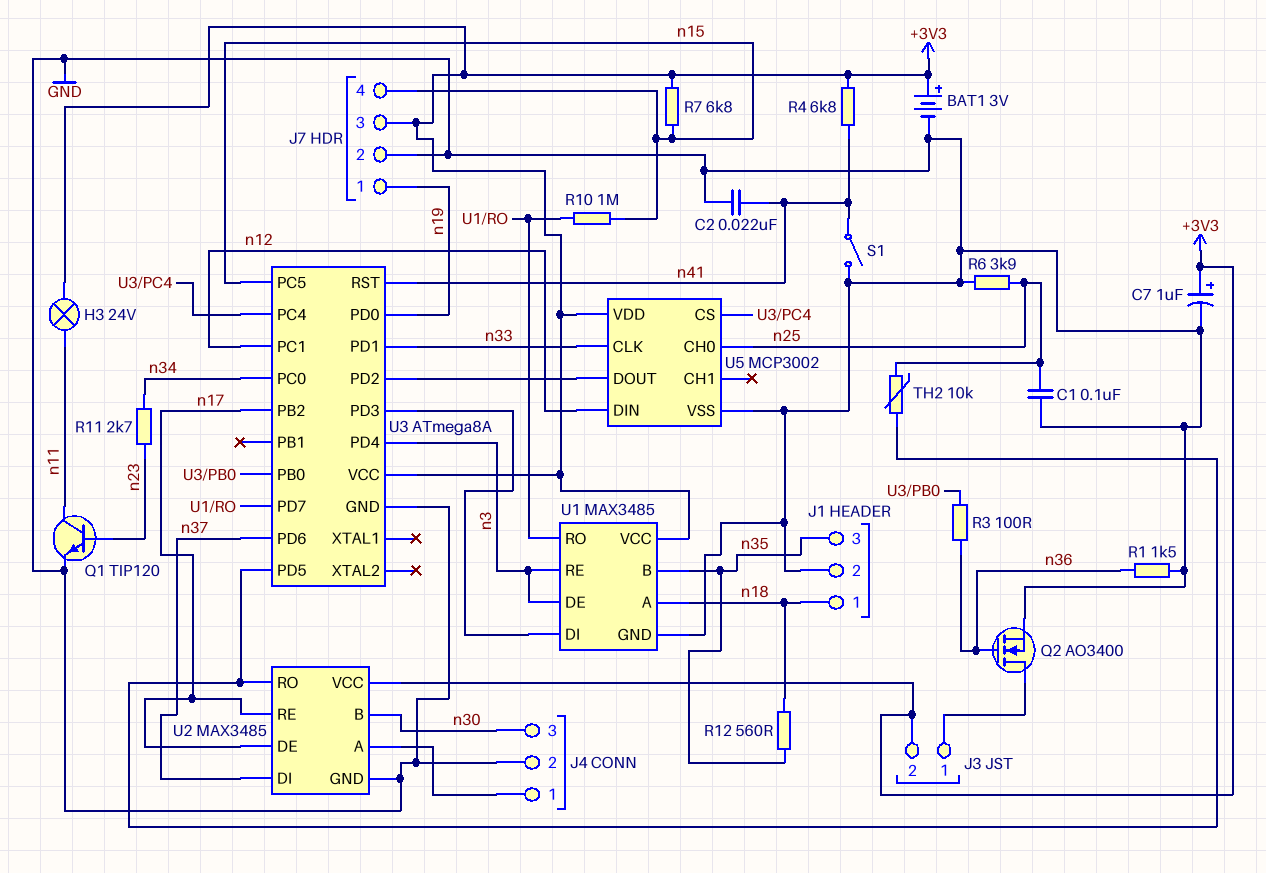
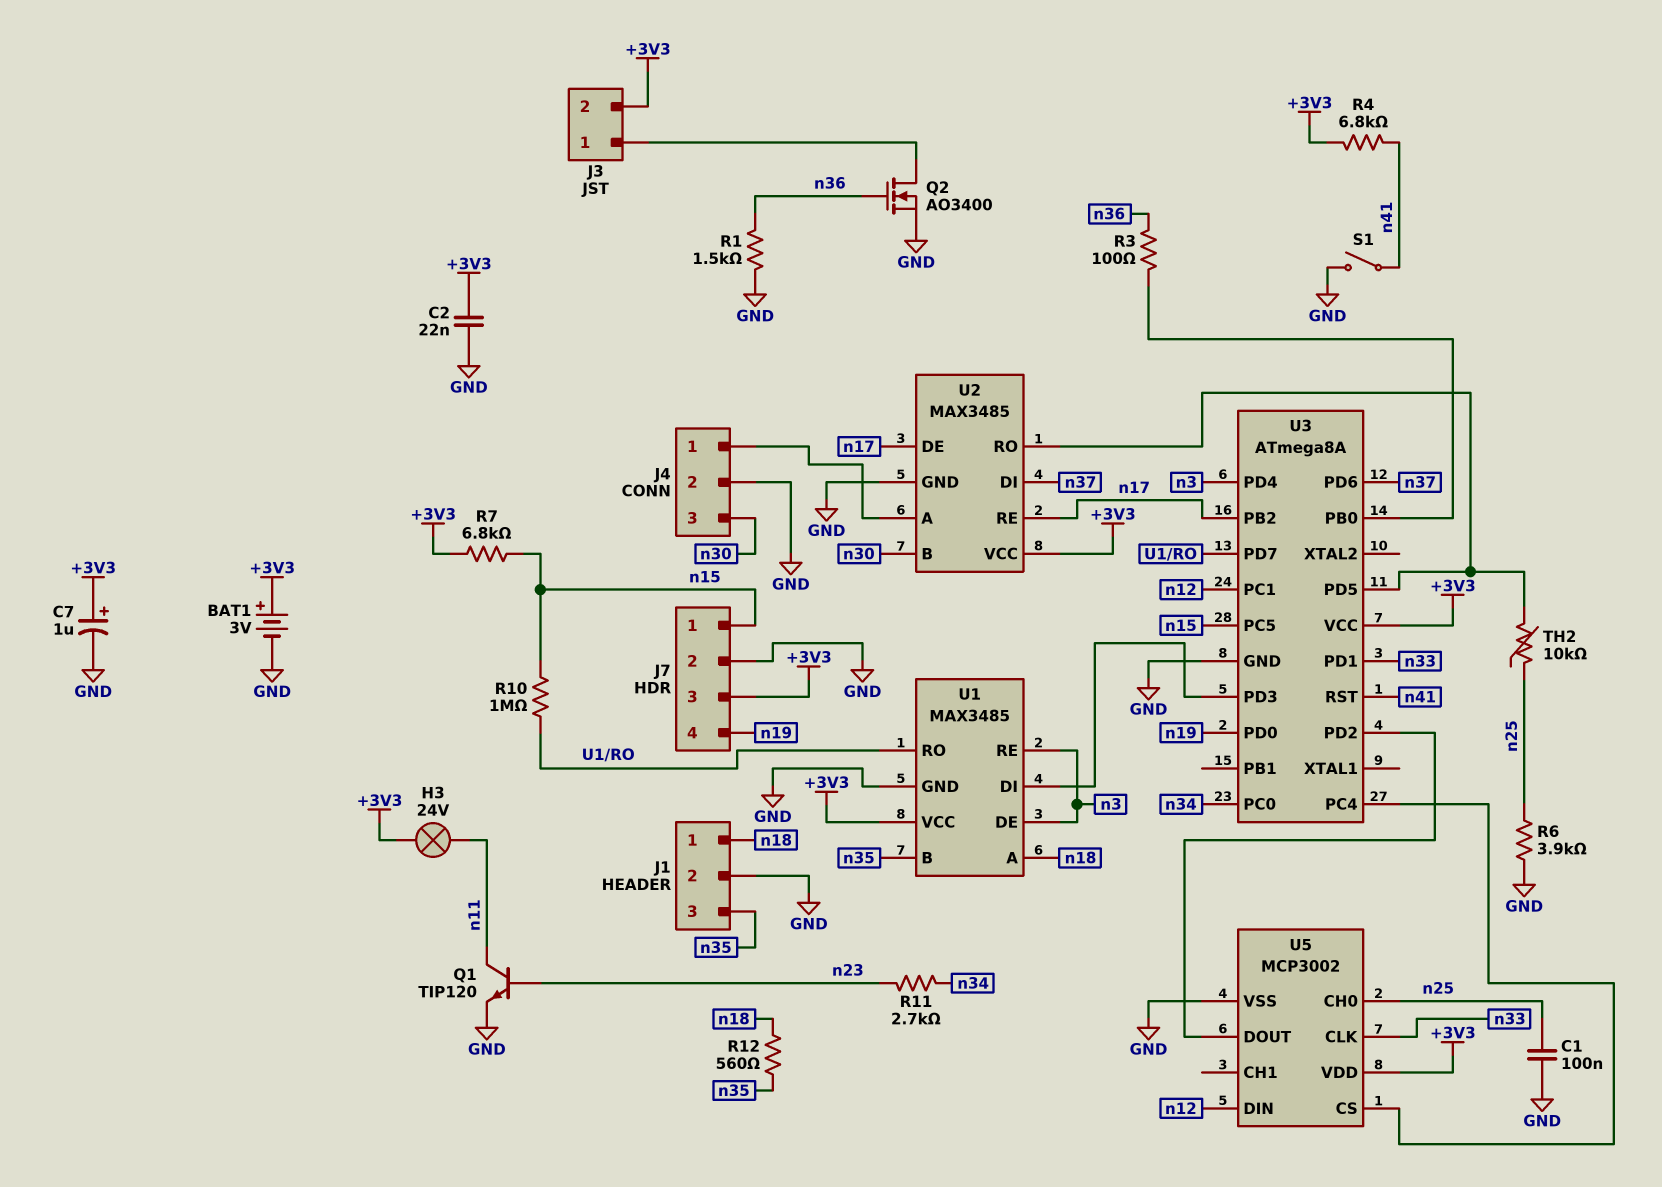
C2: 22nF (GND, n41) -> 22nF (+3V3, GND)
J7 pin 1: n19 -> n15
J7 pin 4: n15 -> n19

